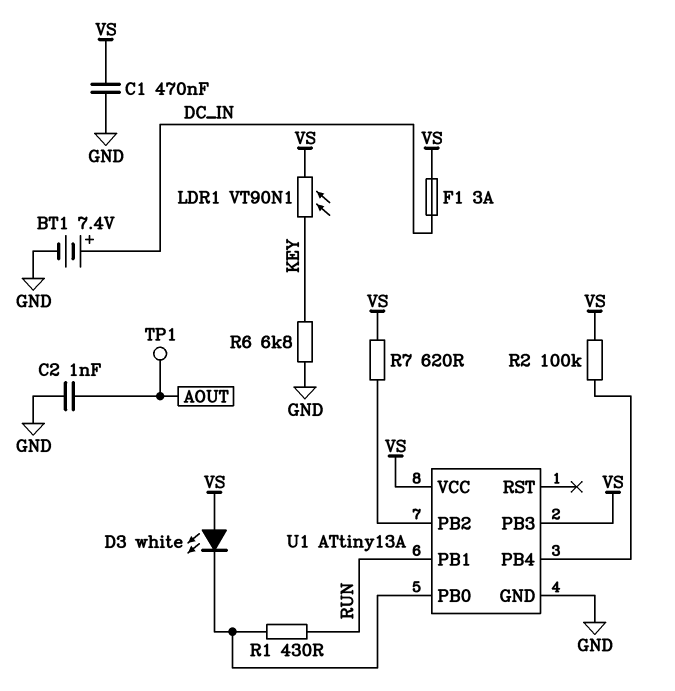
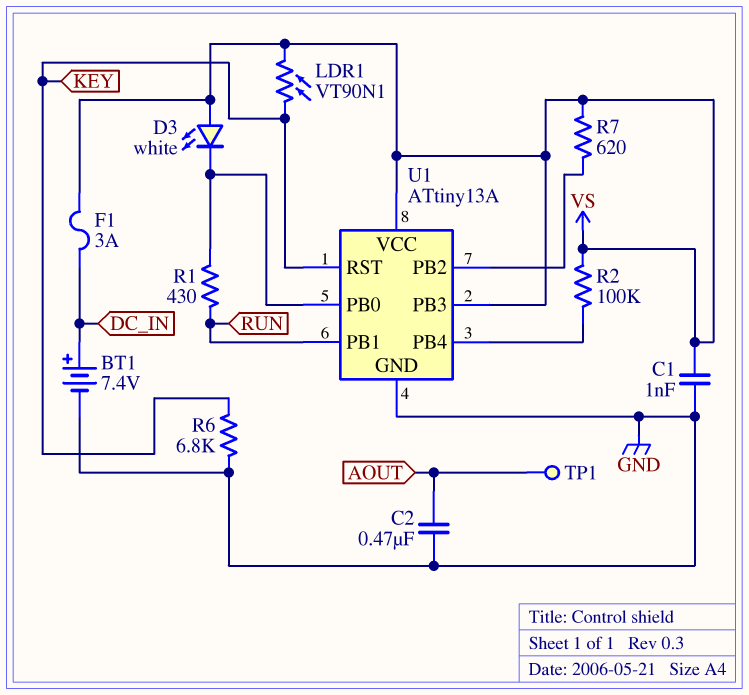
C1: 470nF (GND, VS) -> 1nF (GND, VS)
C2: 1nF (AOUT, GND) -> 470nF (AOUT, GND)
U1 pin RST: none -> KEY

